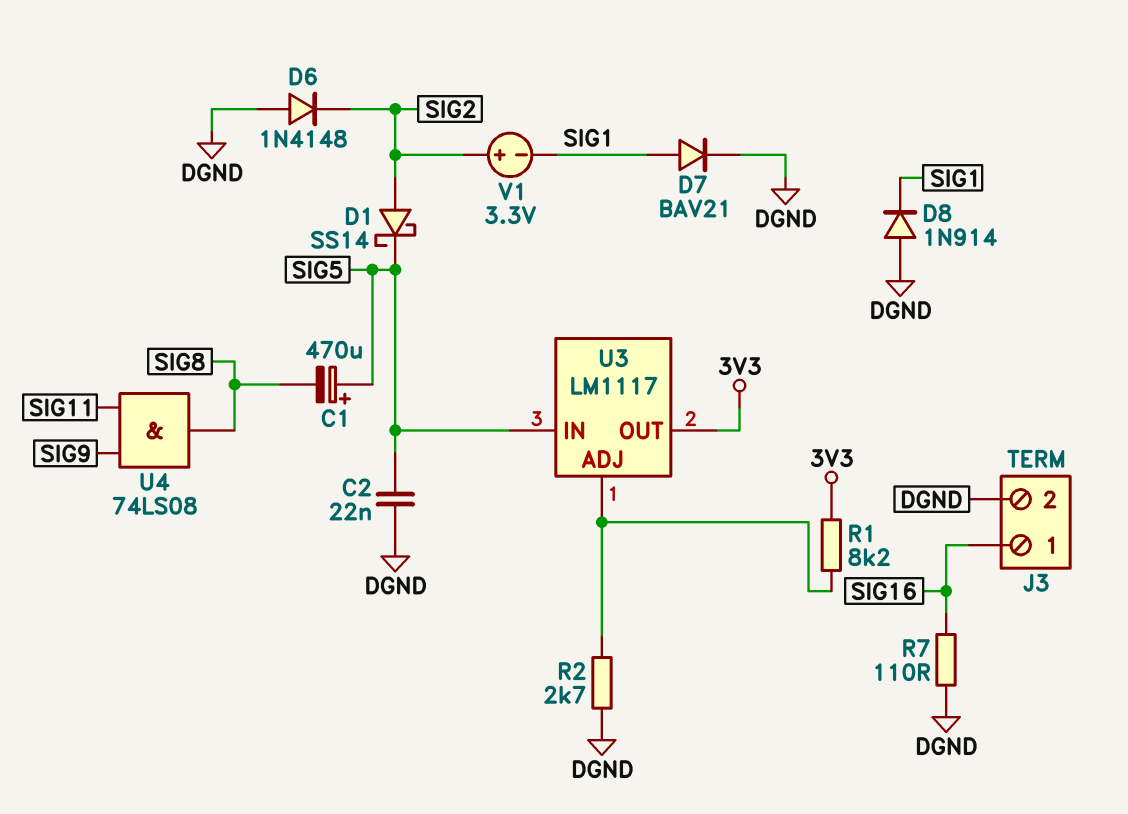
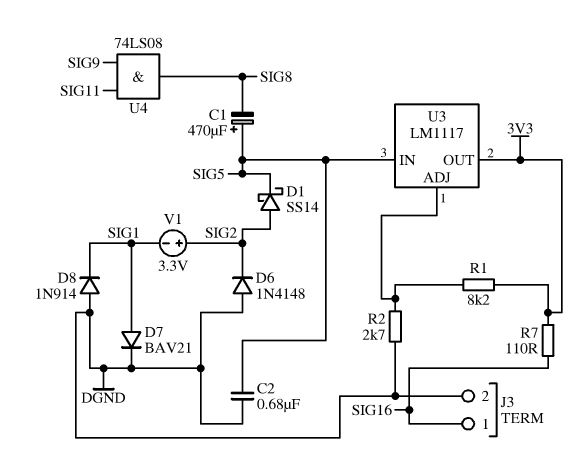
C2: 22nF (DGND, SIG5) -> 680nF (DGND, SIG5)
R7: 110 (DGND, SIG16) -> 110 (3V3, SIG16)

